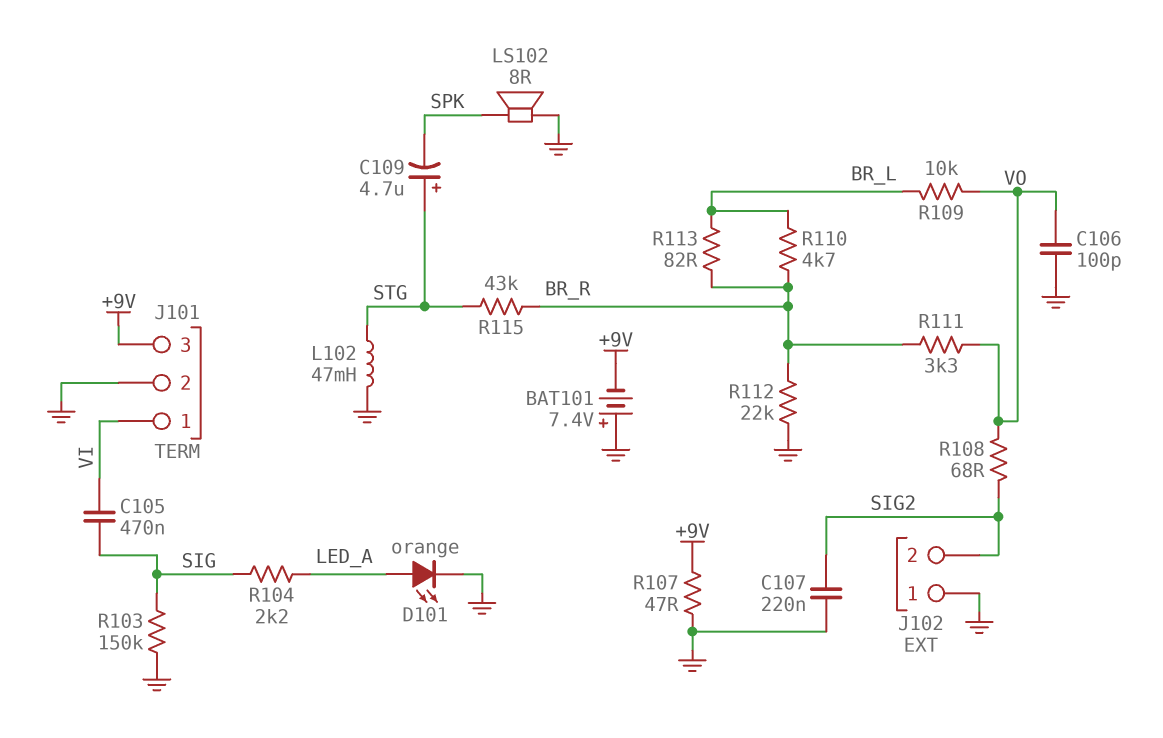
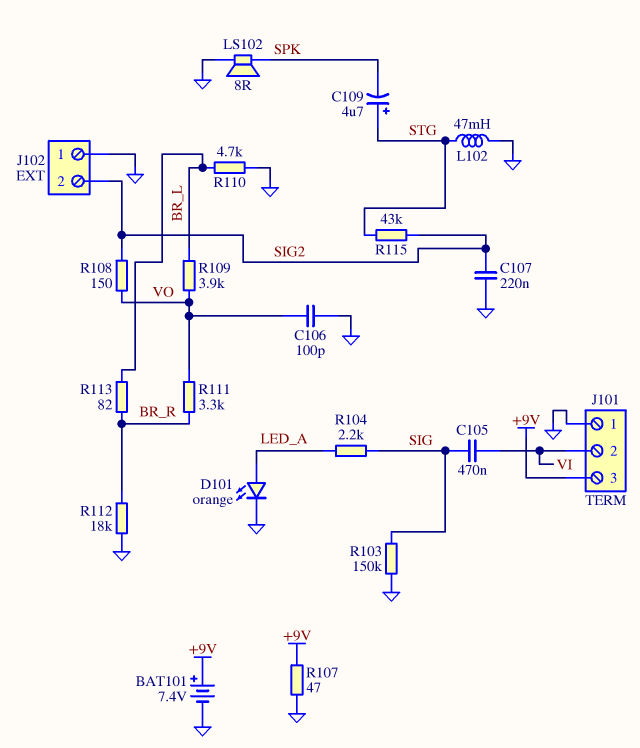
BAT101: 7.4V (plus GND, minus +9V) -> 7.4V (plus +9V, minus GND)
J101 pin 1: VI -> GND
J101 pin 2: GND -> VI
R108: 68 (SIG2, VO) -> 150 (SIG2, VO)
R109: 10k (BR_L, VO) -> 3.9k (BR_L, VO)
R110: 4.7k (BR_L, BR_R) -> 4.7k (BR_L, GND)
R112: 22k (BR_R, GND) -> 18k (BR_R, GND)
R115: 43k (BR_R, STG) -> 43k (SIG2, STG)

